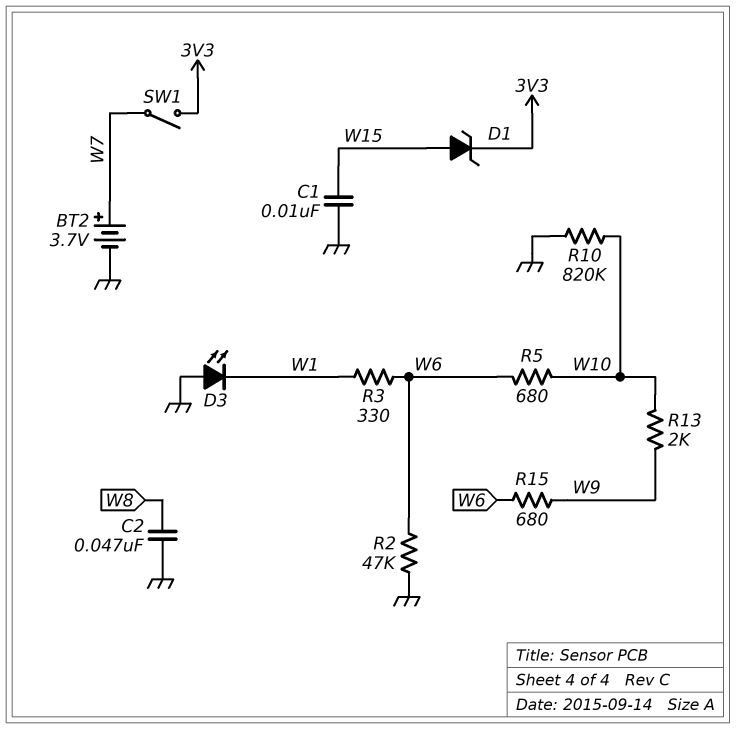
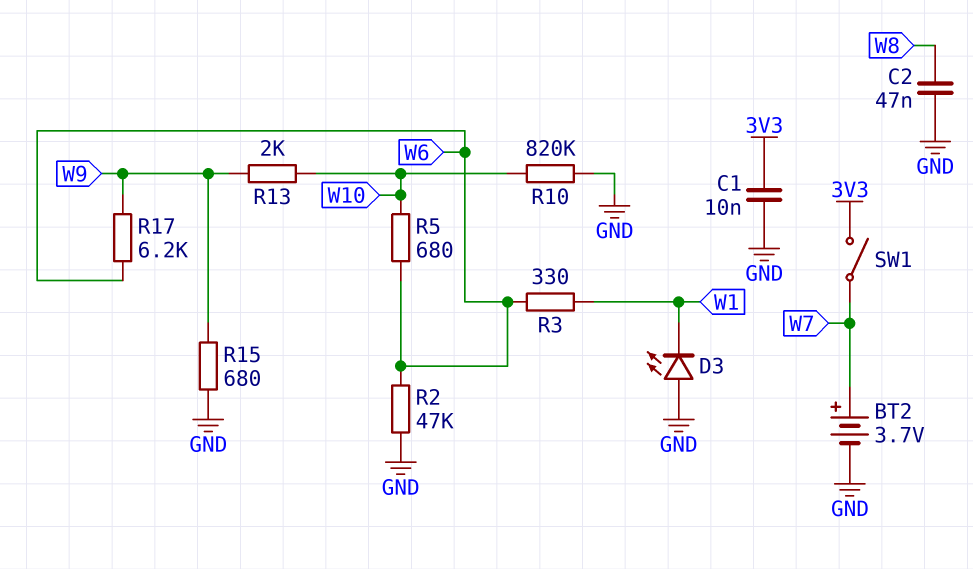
C1: 10nF (GND, W15) -> 10nF (3V3, GND)
D1: zener (A W15, K 3V3) -> none
R15: 680 (W6, W9) -> 680 (GND, W9)
R17: none -> 6.2k (W6, W9)

